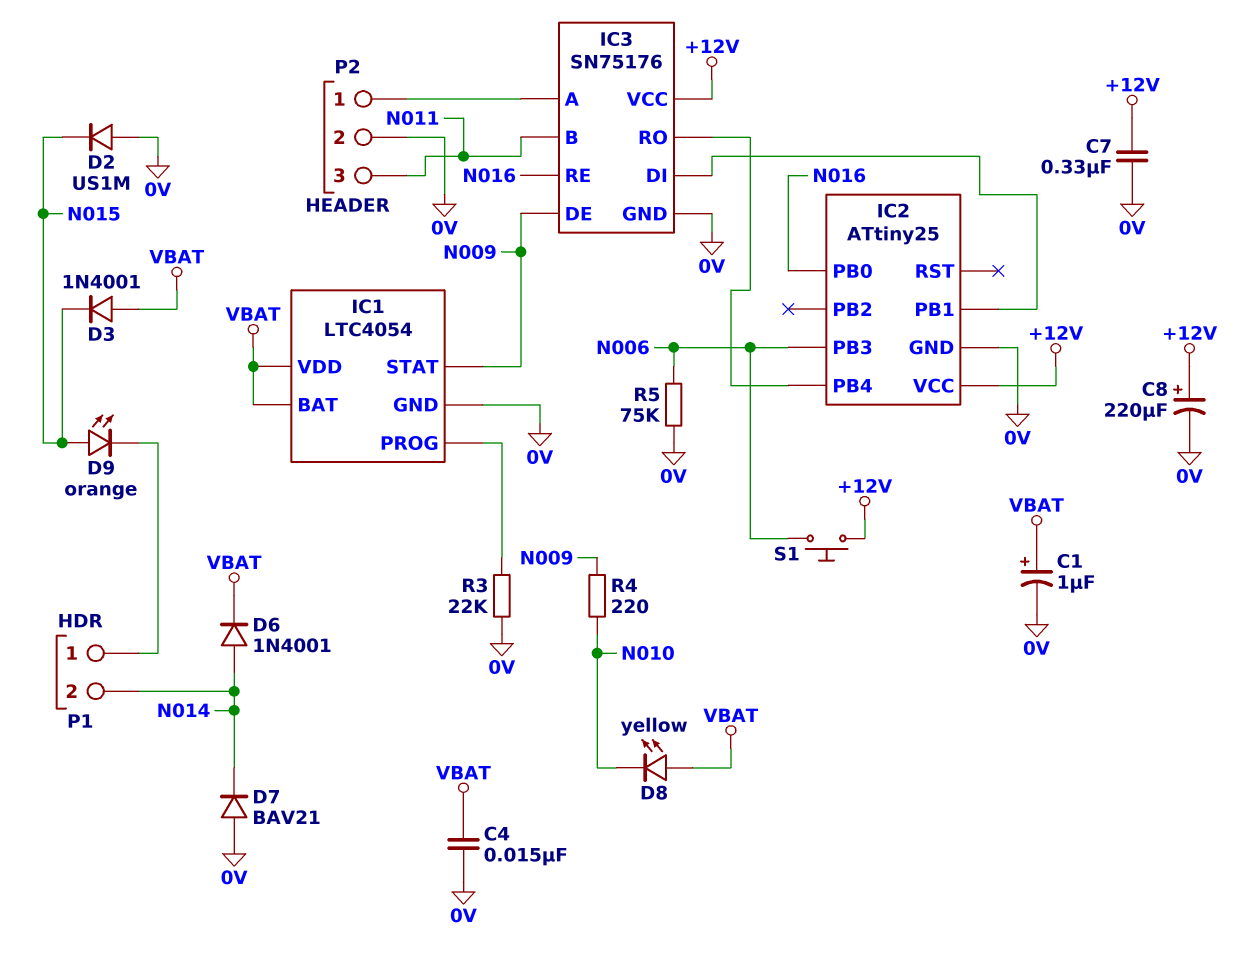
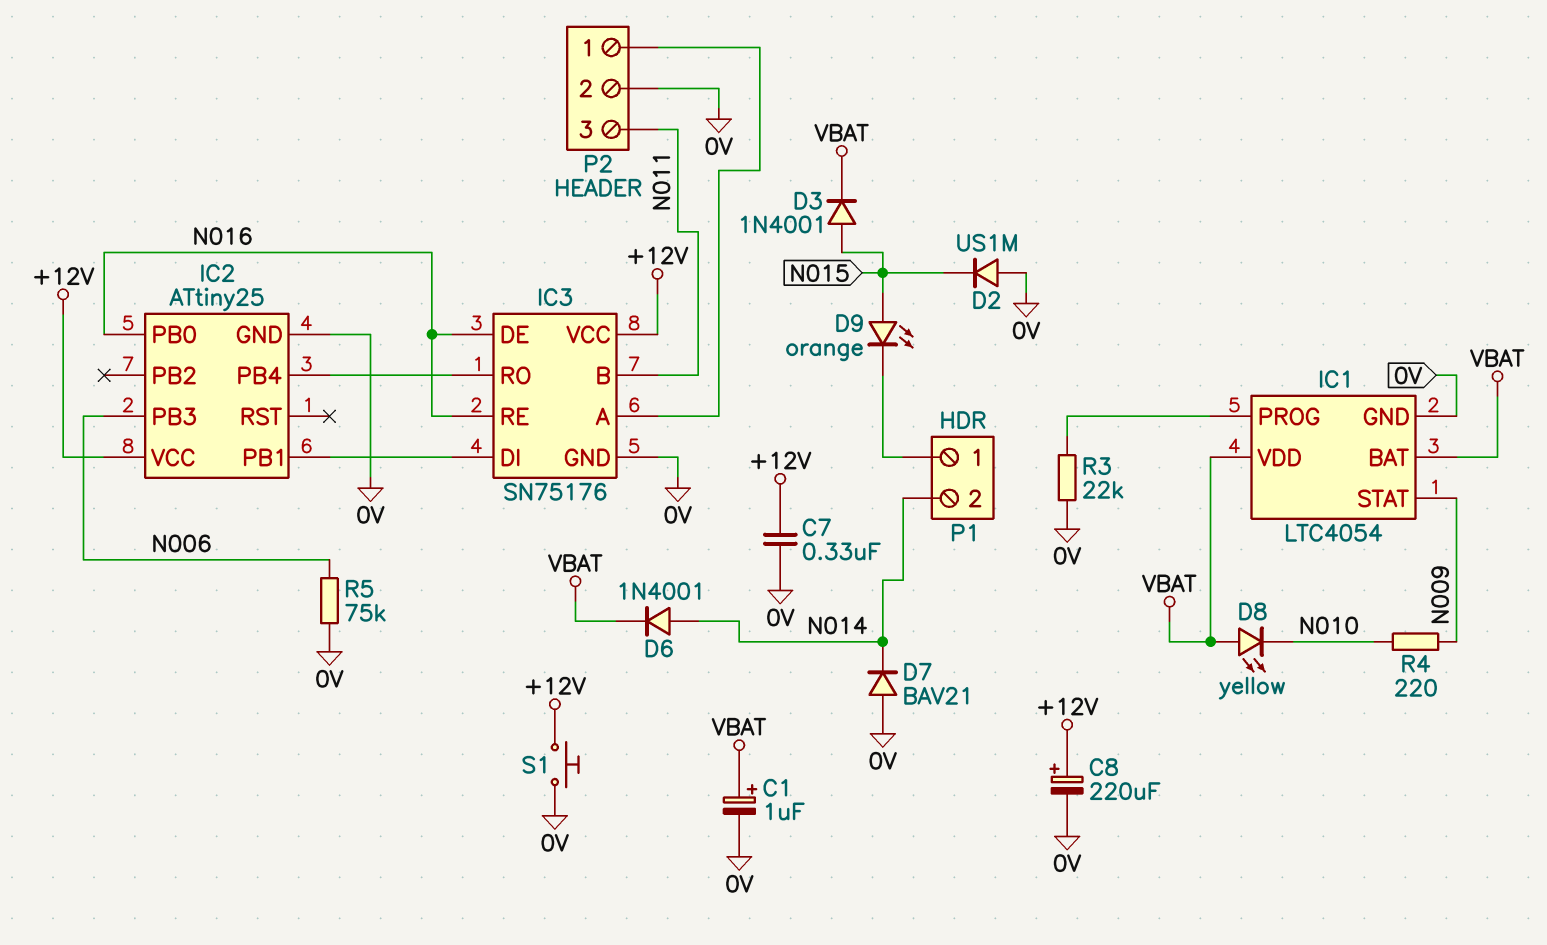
C4: 15nF (0V, VBAT) -> none
D3: diode 1N4001 (A VBAT, K N015) -> diode 1N4001 (A N015, K VBAT)
IC3 pin DE: N009 -> N016
S1: button (+12V, N006) -> button (+12V, 0V)

